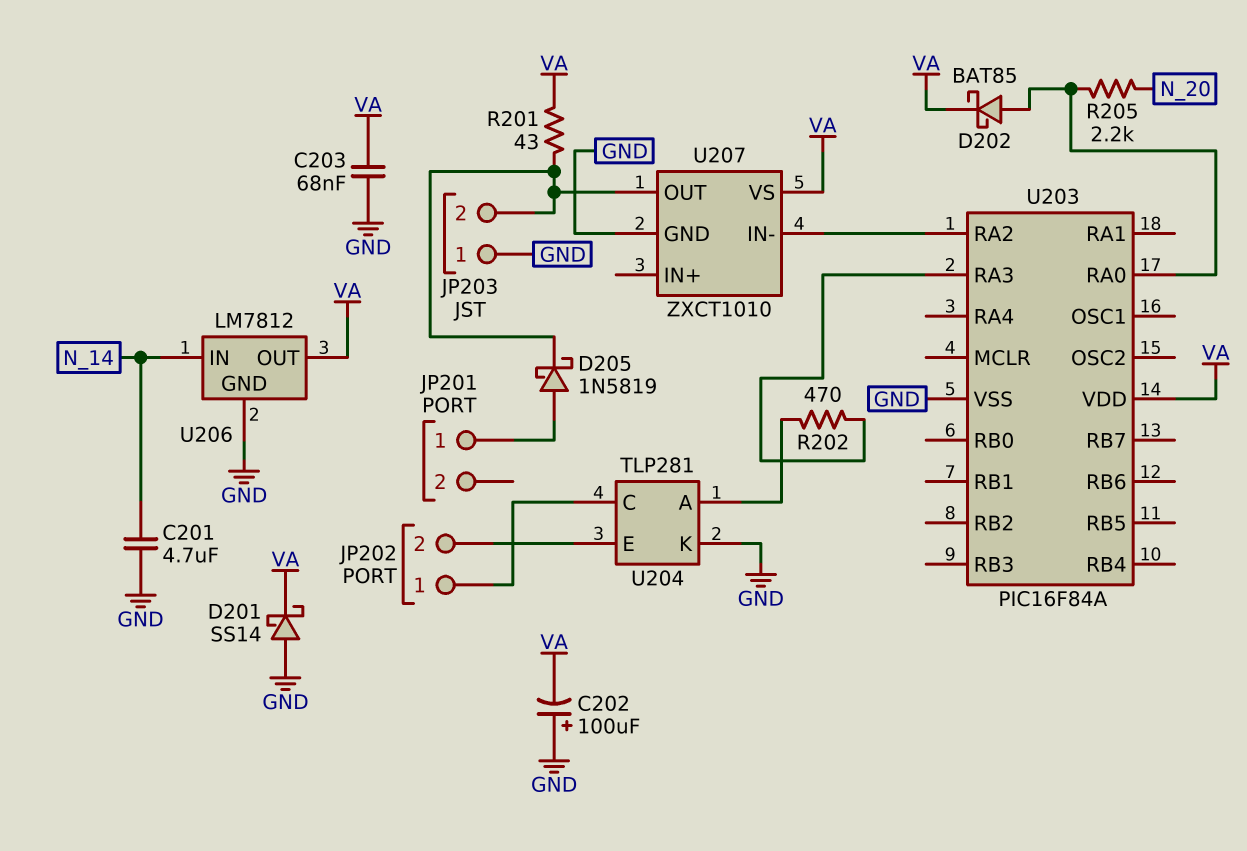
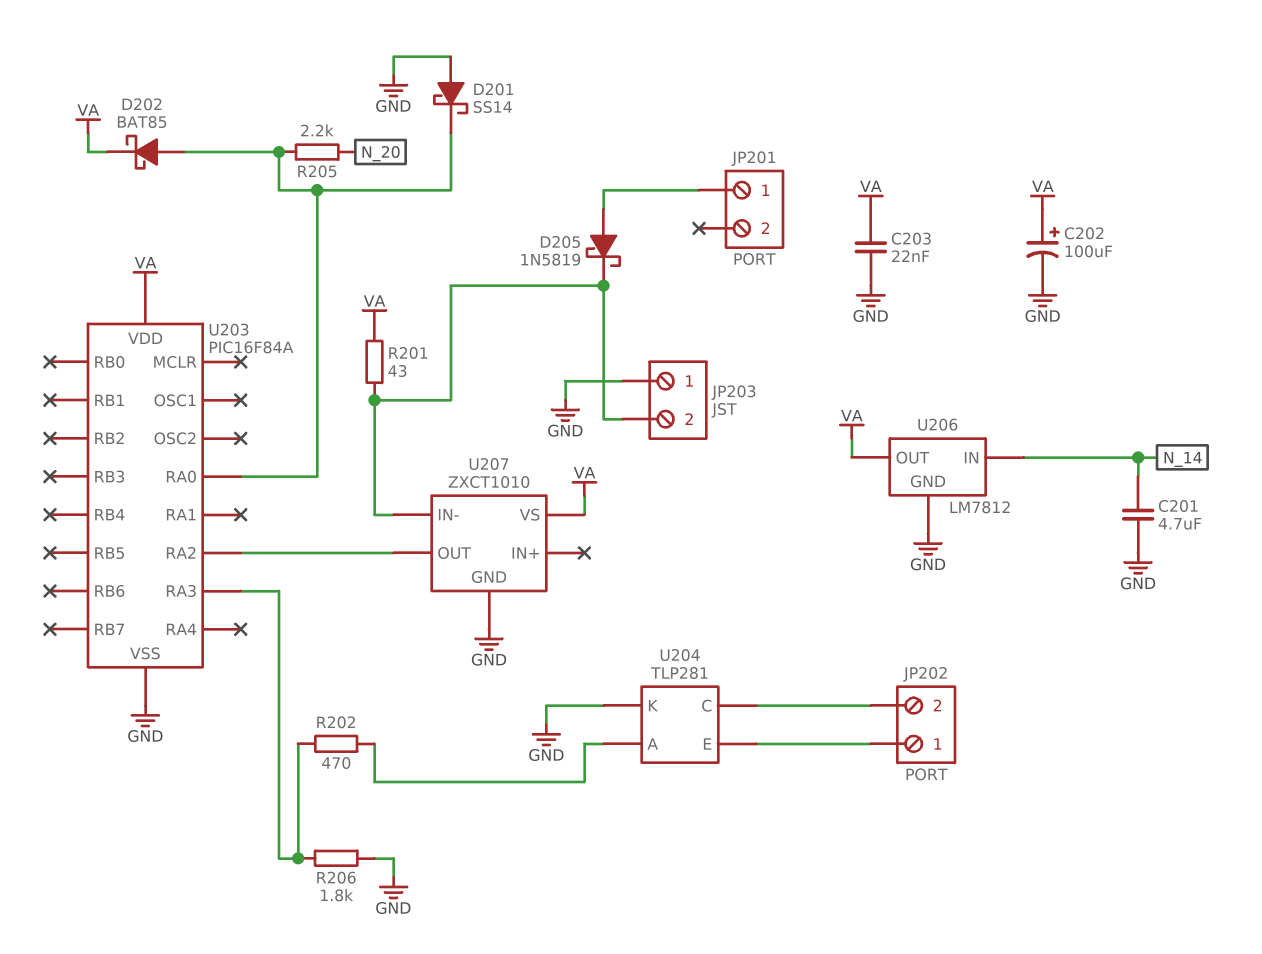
C202: 100uF (plus GND, minus VA) -> 100uF (plus VA, minus GND)
C203: 68nF (GND, VA) -> 22nF (GND, VA)
D201: schottky SS14 (A GND, K VA) -> schottky SS14 (A GND, K U203/RA0)
R206: none -> 1.8k (GND, U203/RA3)
U204 pin C: JP202/1 -> JP202/2
U204 pin E: JP202/2 -> JP202/1
U207 pin IN-: U203/RA2 -> JP203/2
U207 pin OUT: JP203/2 -> U203/RA2

